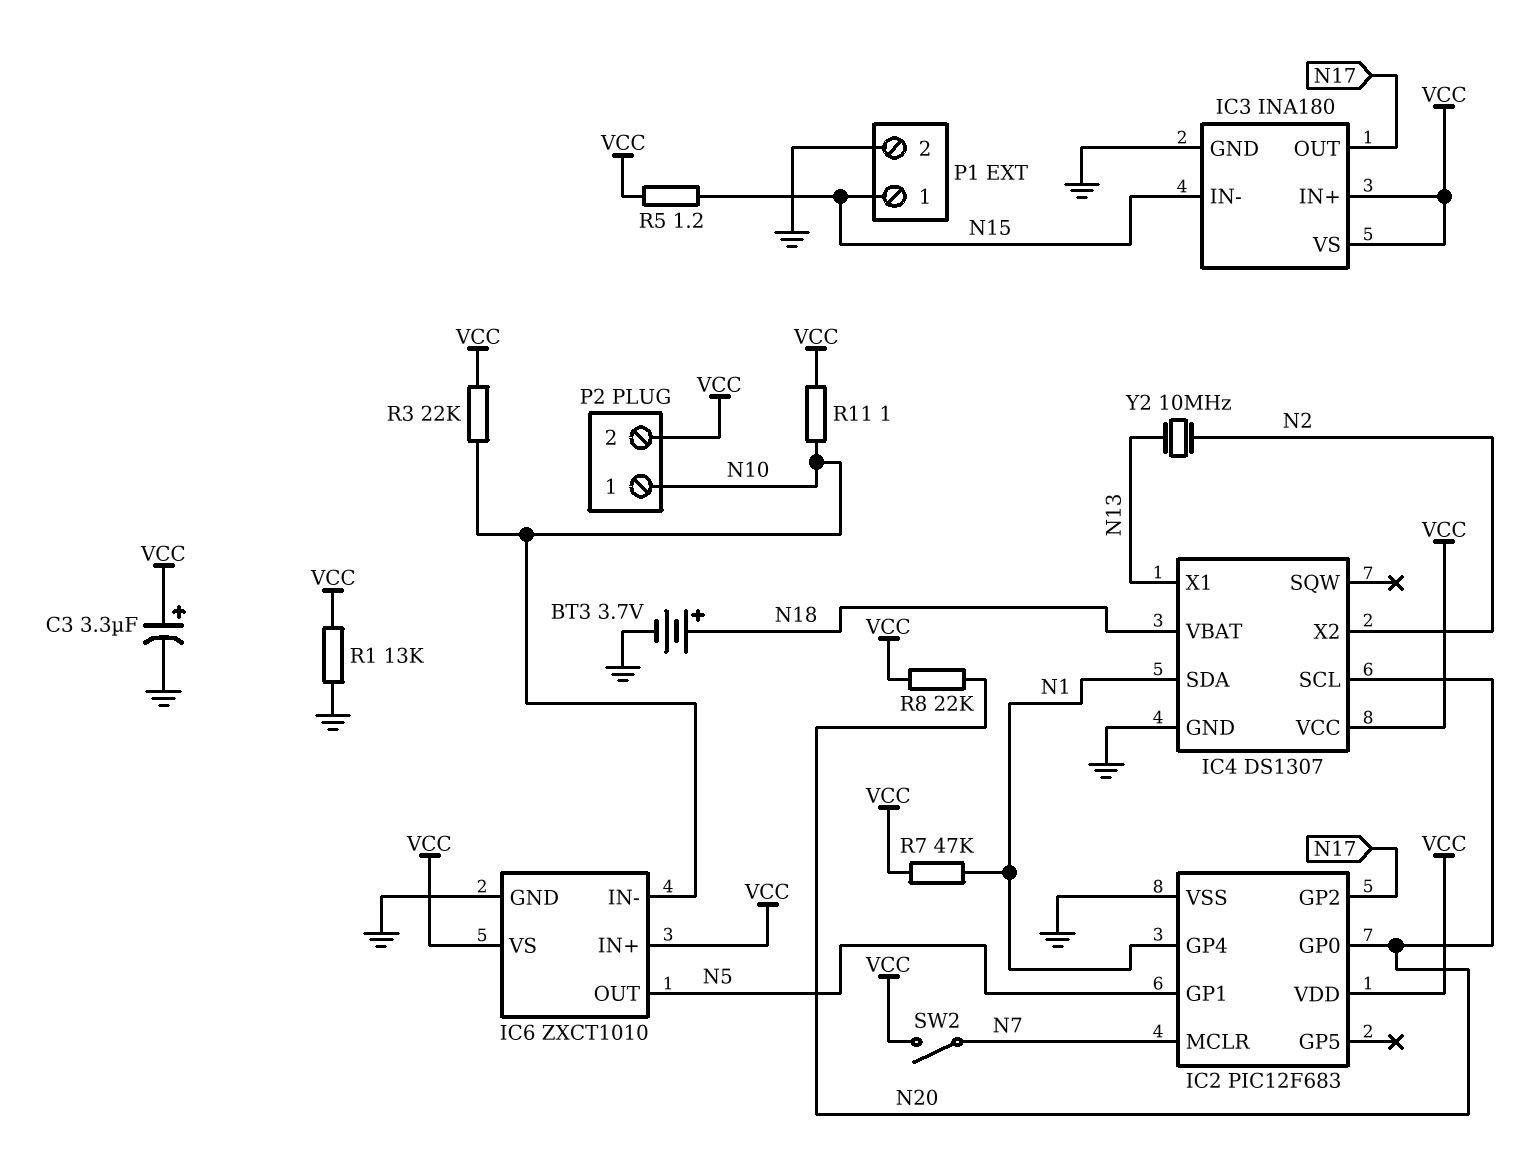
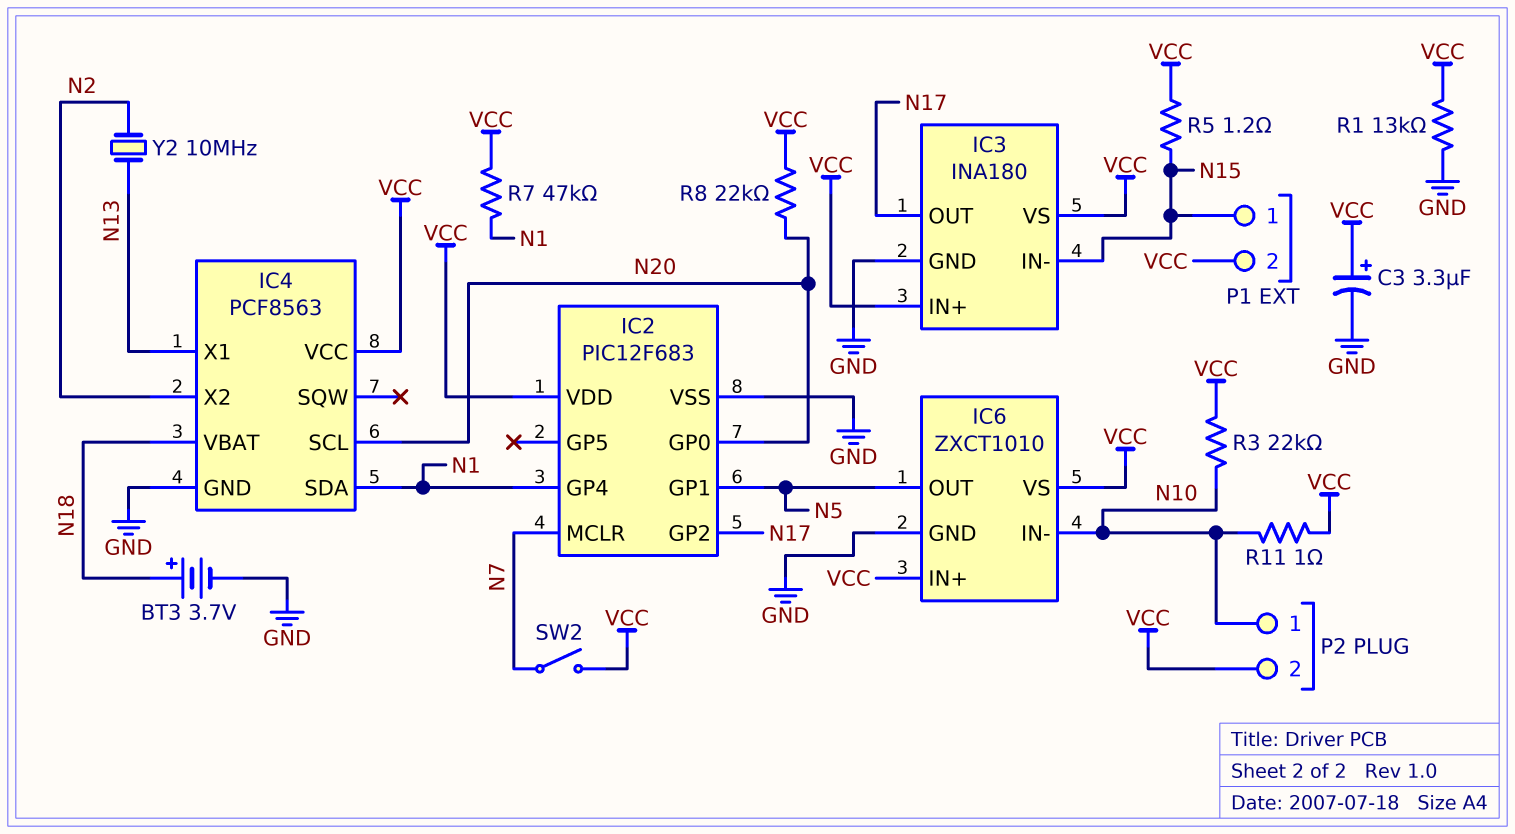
IC4: DS1307 -> PCF8563
P1 pin 2: GND -> VCC

